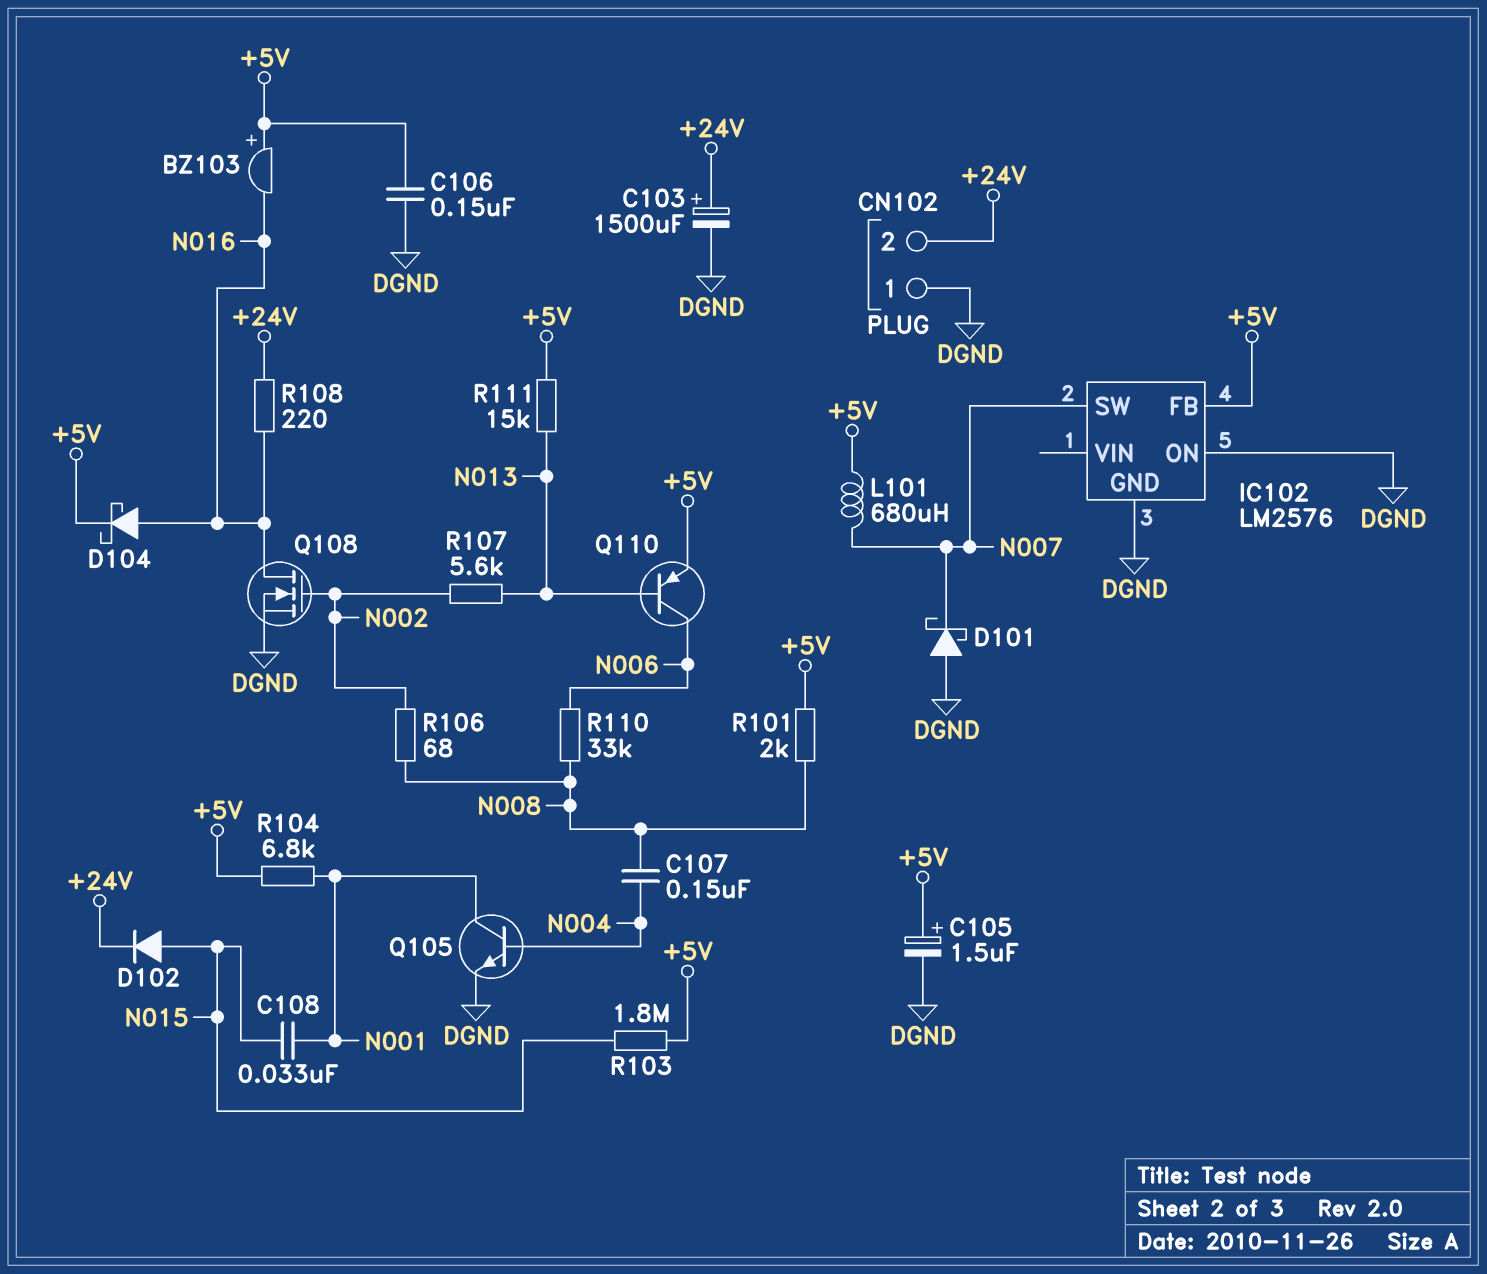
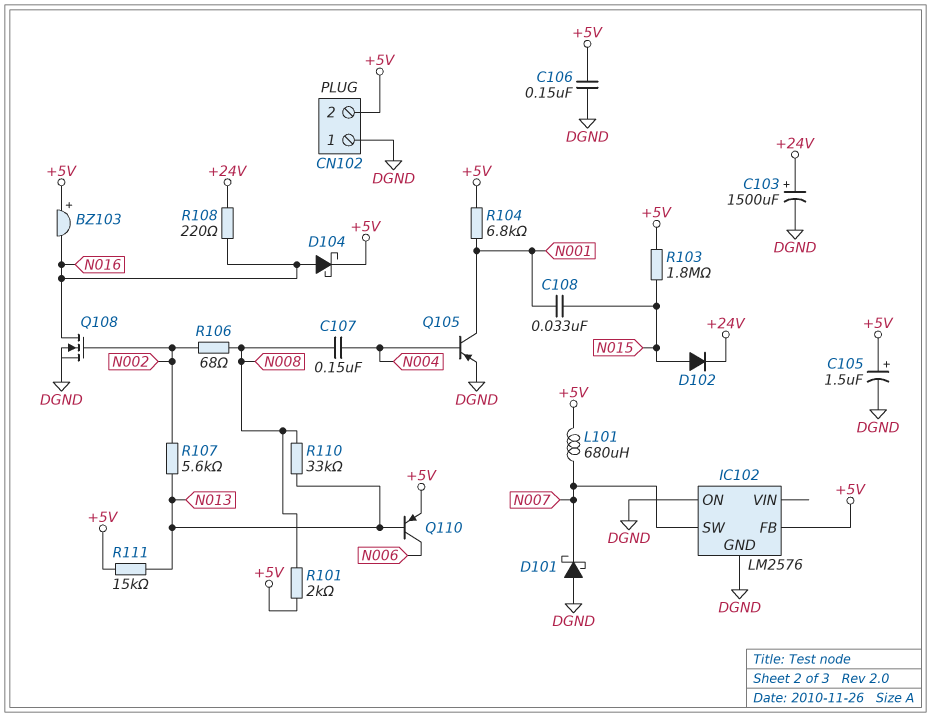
CN102 pin 2: +24V -> +5V
Q105: NPN (B N004, C N001, E DGND) -> PNP (B N004, C N001, E DGND)
R110: 33k (N006, N008) -> 33k (N008, N013)

